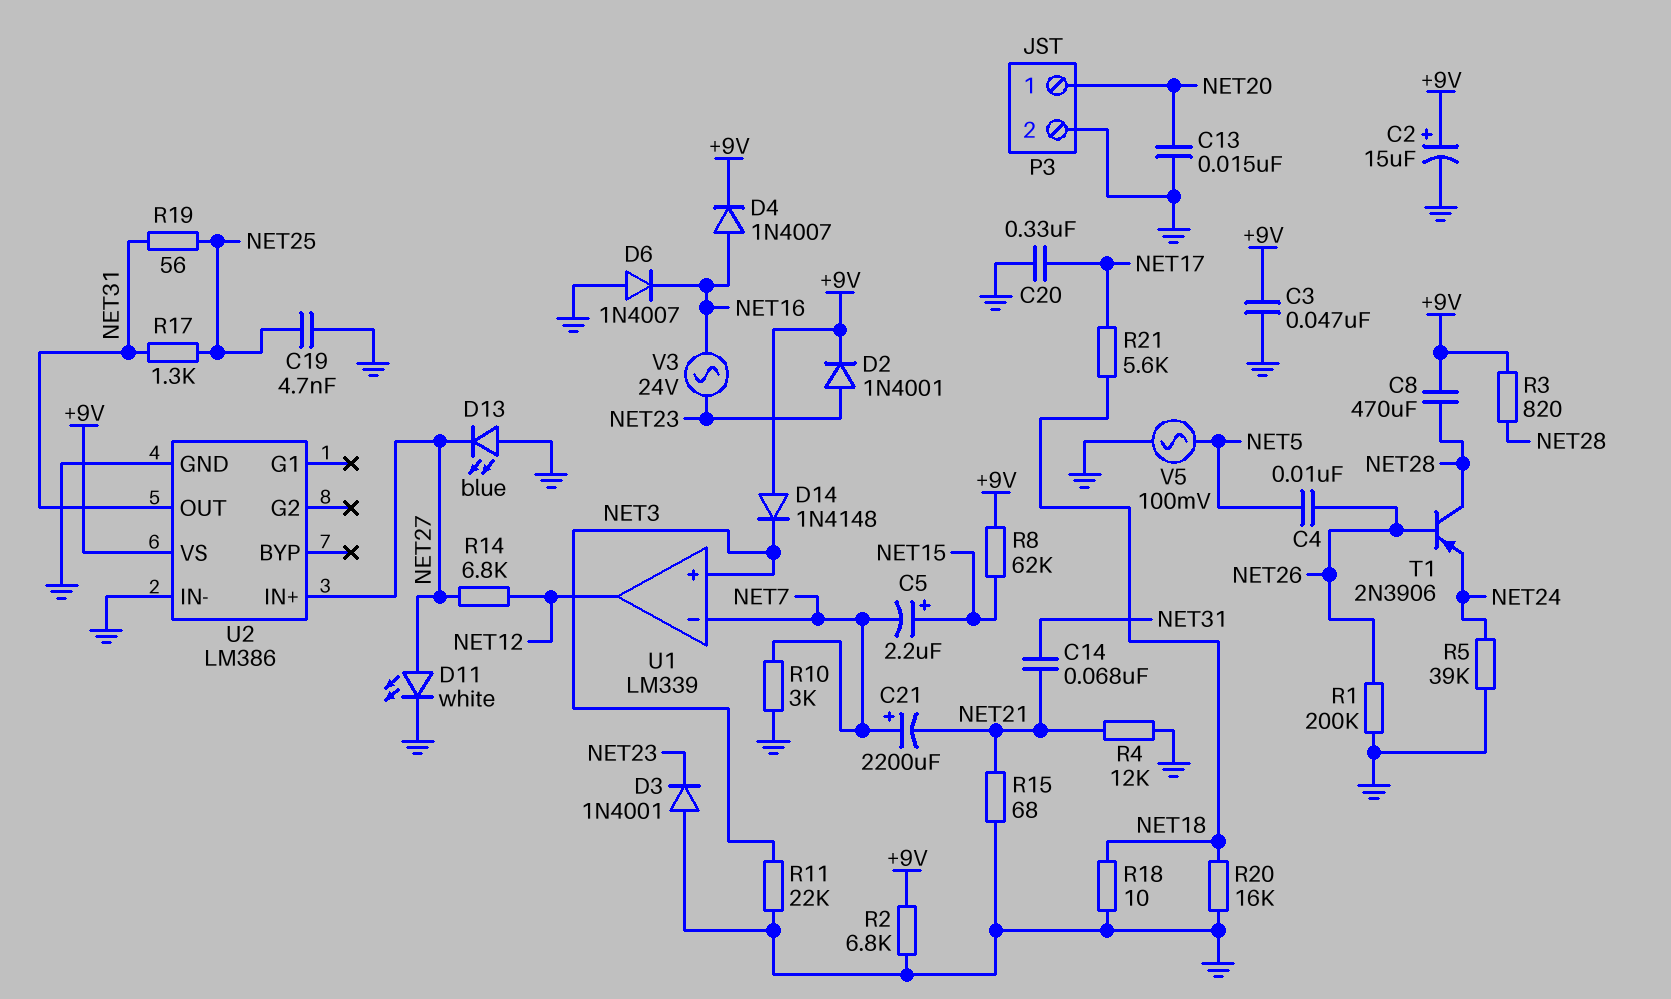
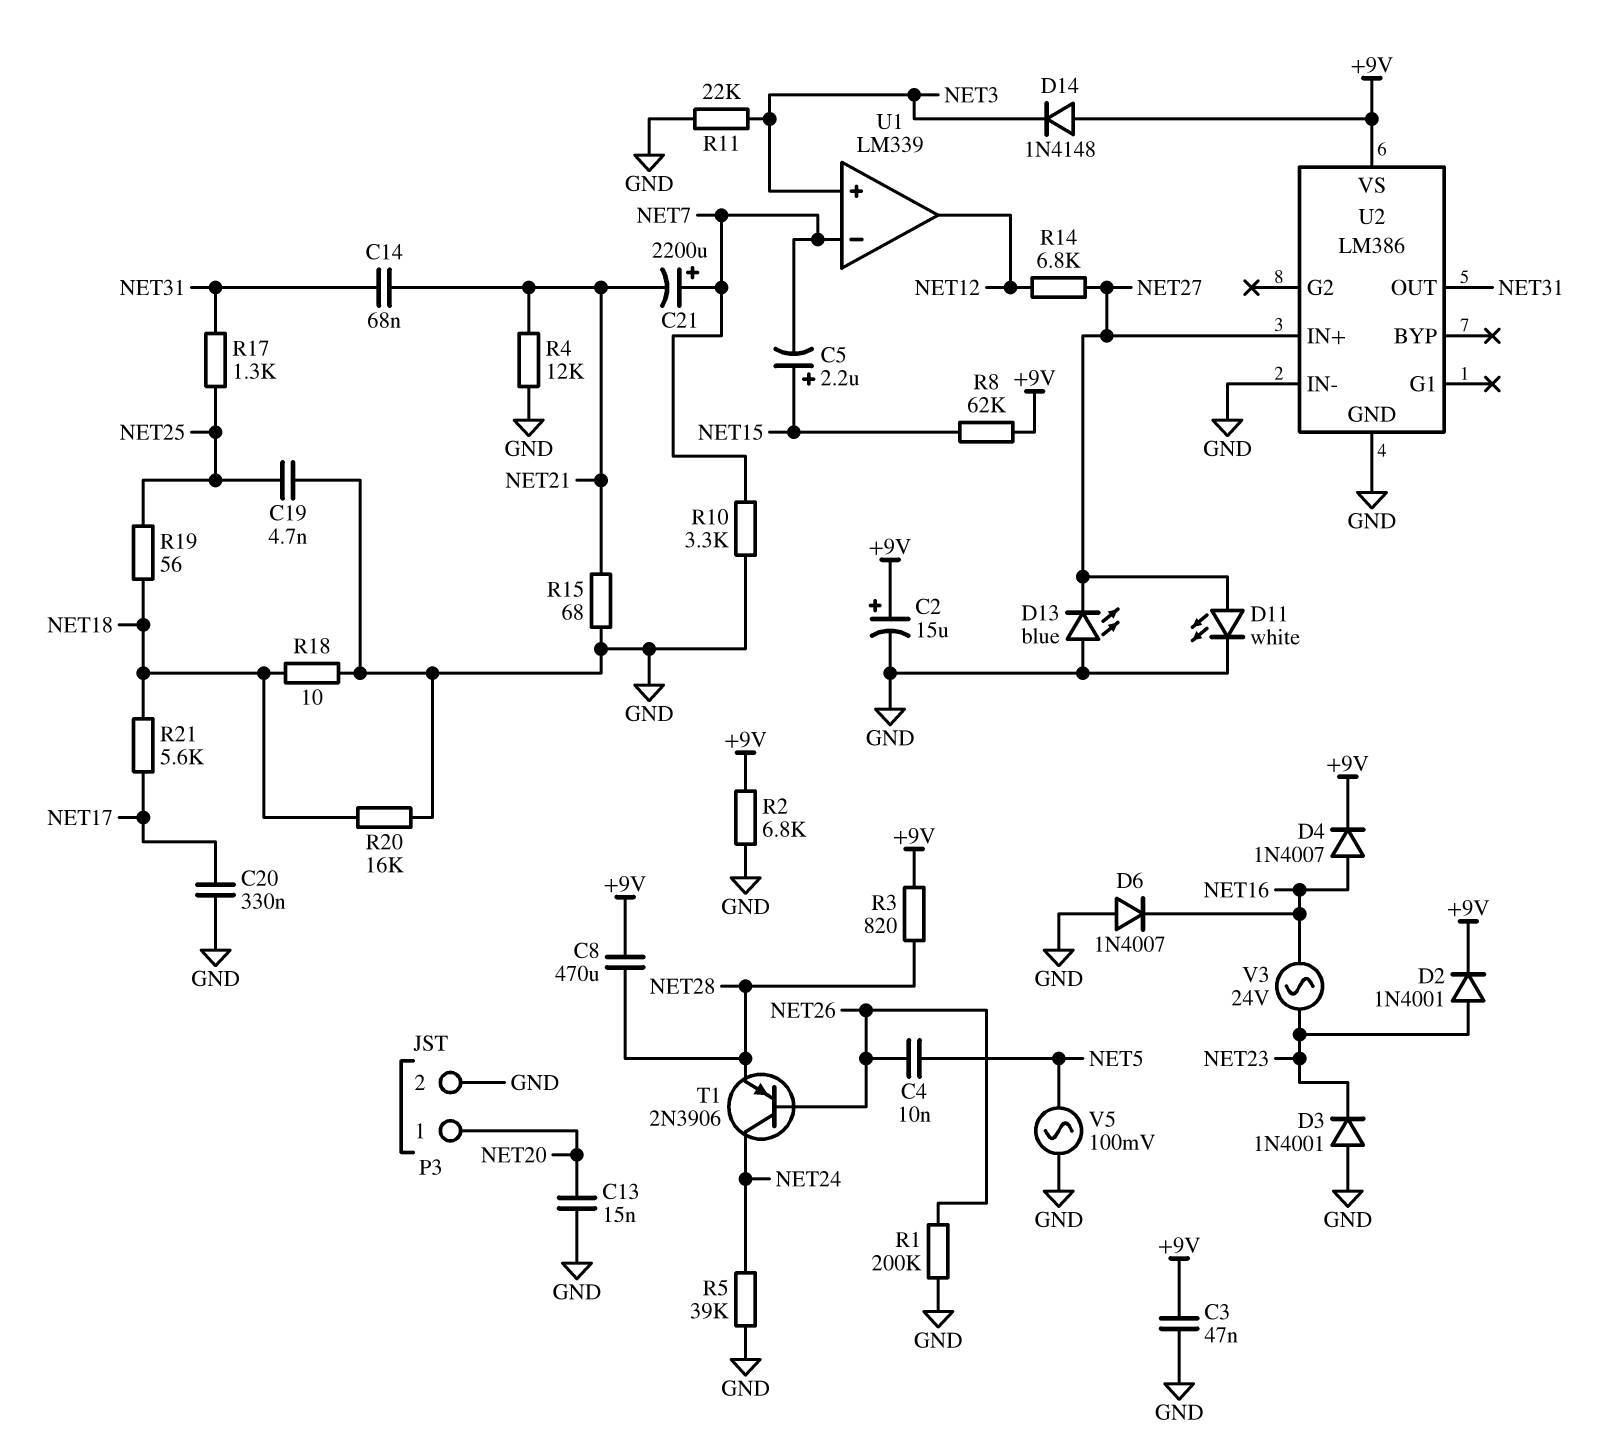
R10: 3k (GND, NET7) -> 3.3k (GND, NET7)
R19: 56 (NET25, NET31) -> 56 (NET18, NET25)
T1: PNP 2N3906 (B NET26, C NET28, E NET24) -> PNP 2N3906 (B NET26, C NET24, E NET28)

